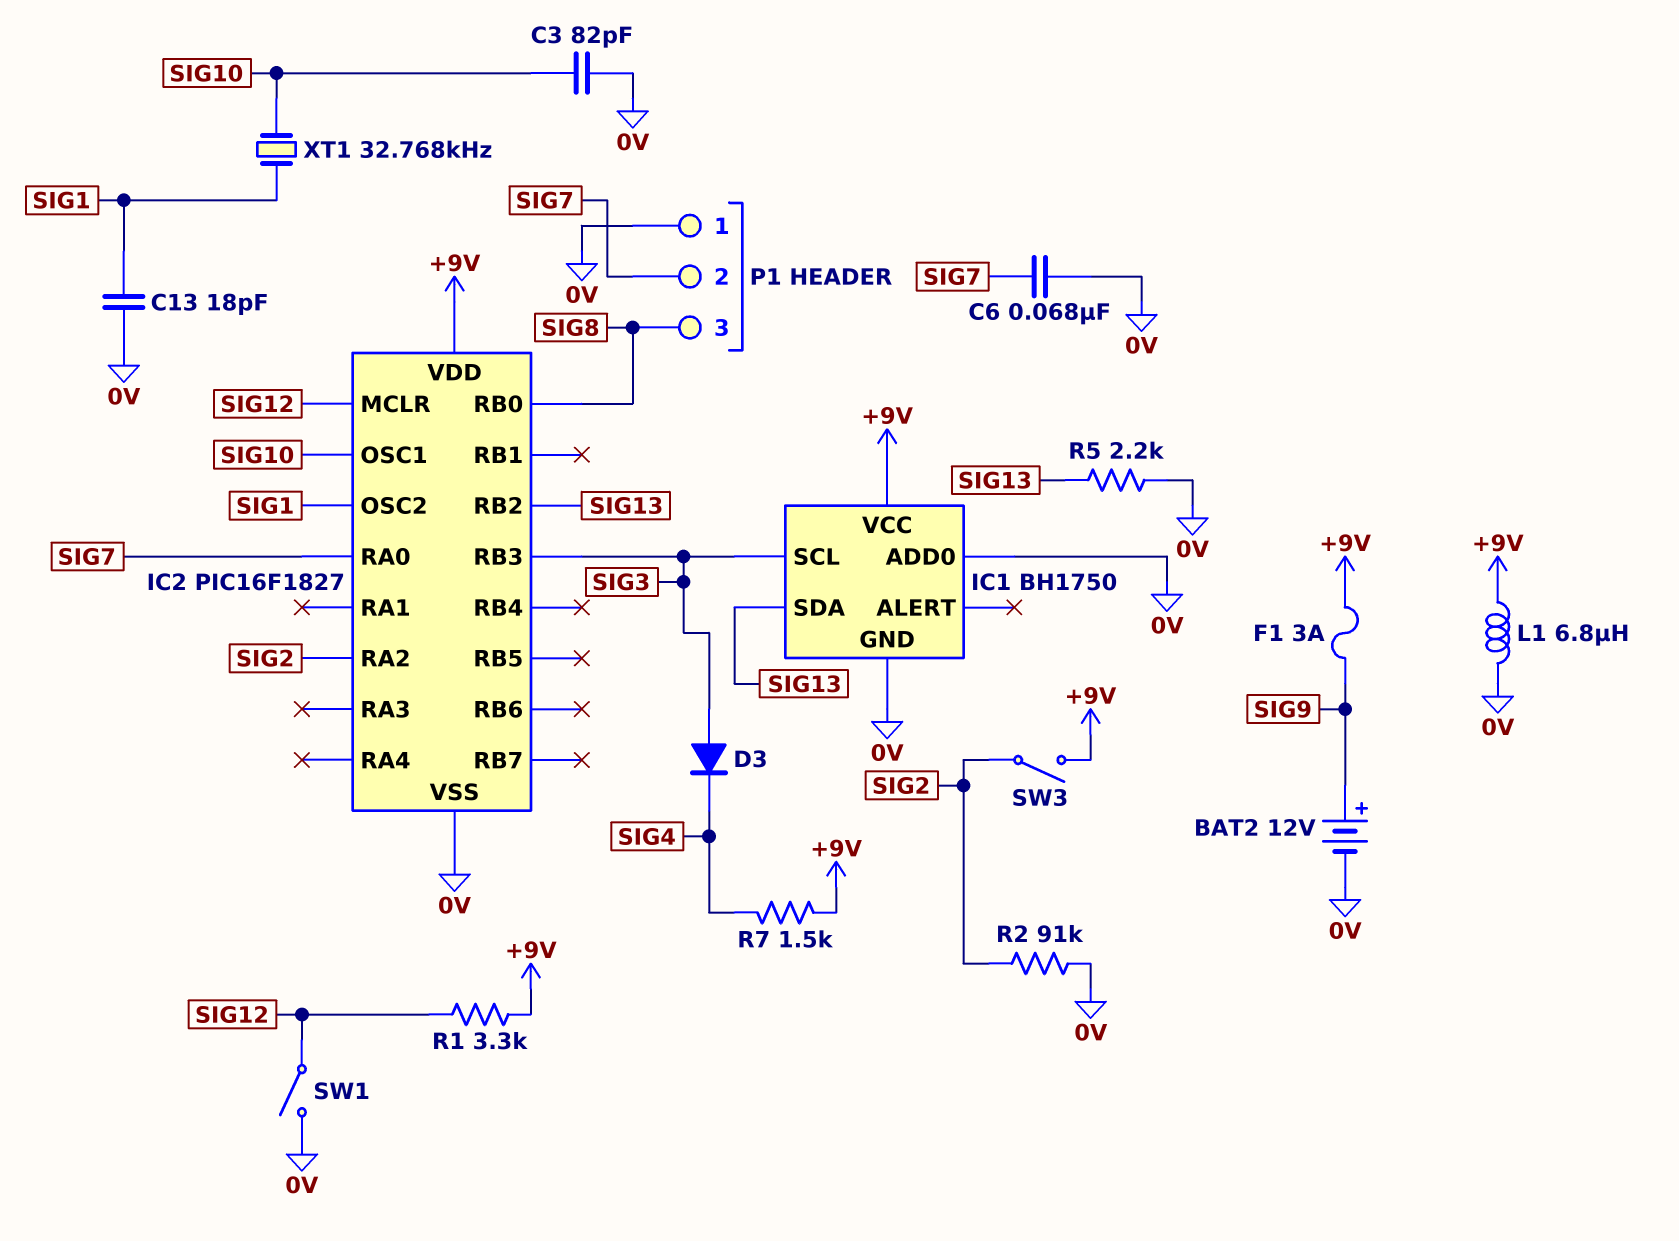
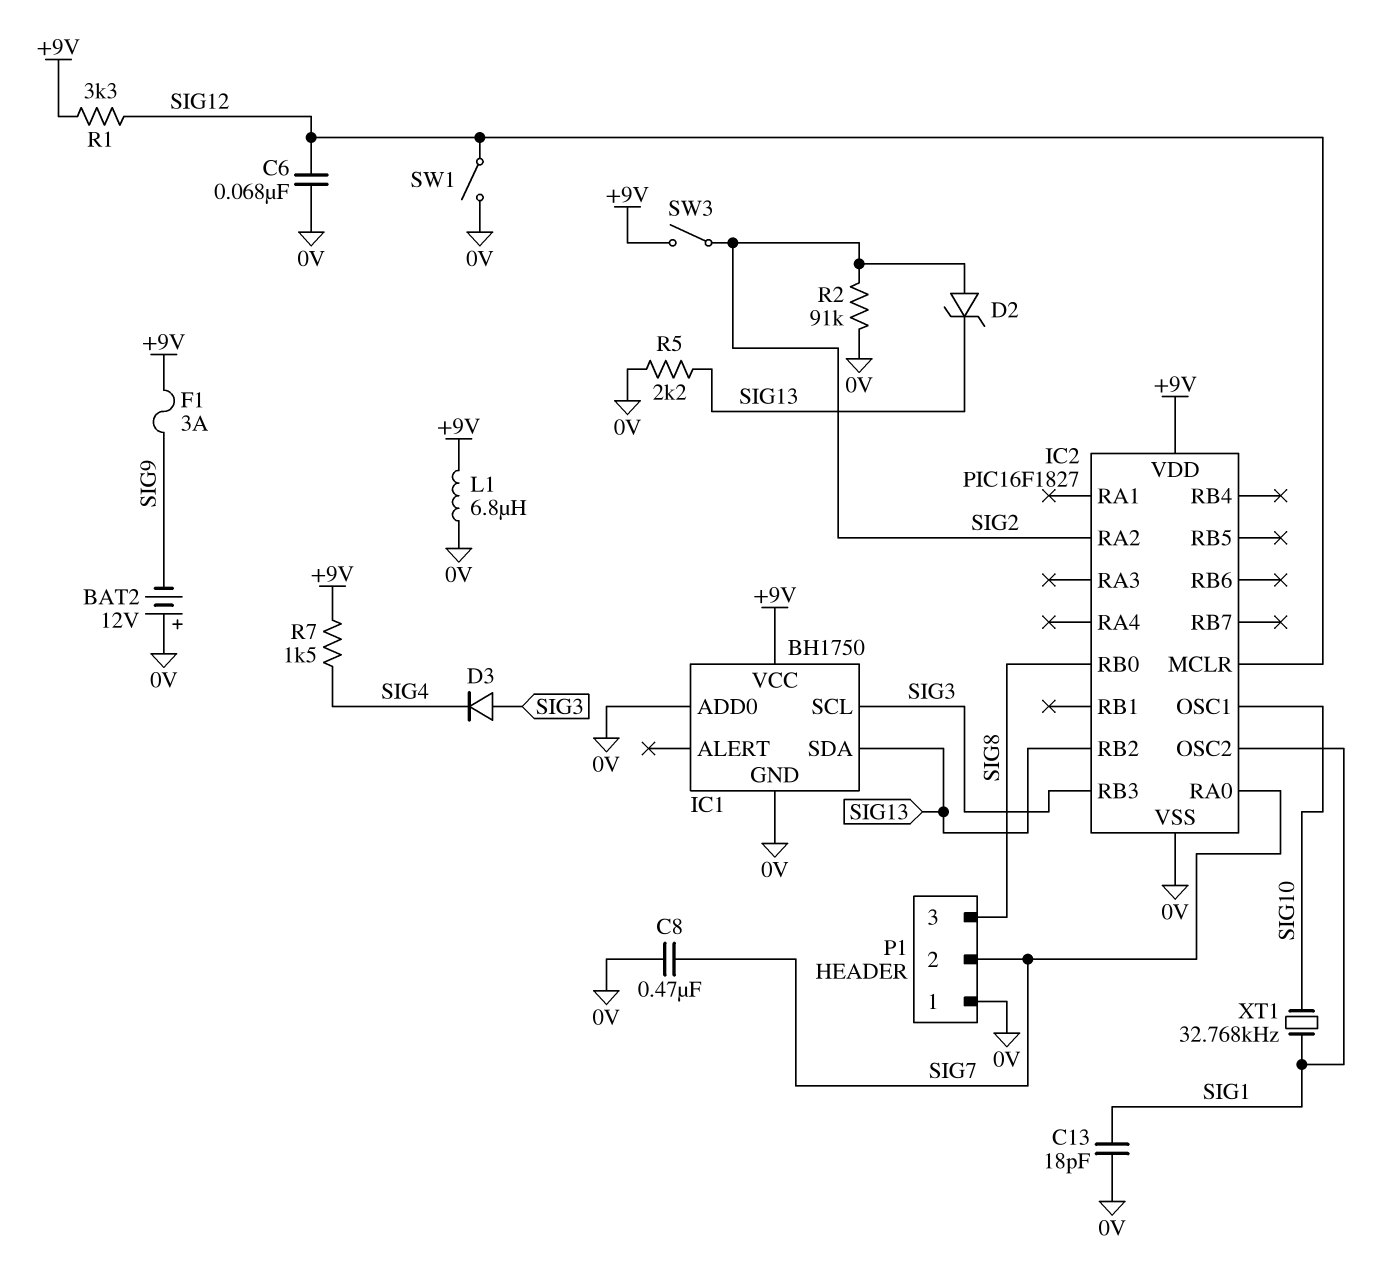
BAT2: 12V (plus SIG9, minus 0V) -> 12V (plus 0V, minus SIG9)
C3: 82pF (0V, SIG10) -> none
C6: 68nF (0V, SIG7) -> 68nF (0V, SIG12)
C8: none -> 470nF (0V, SIG7)
D2: none -> zener (A SIG2, K SIG13)

